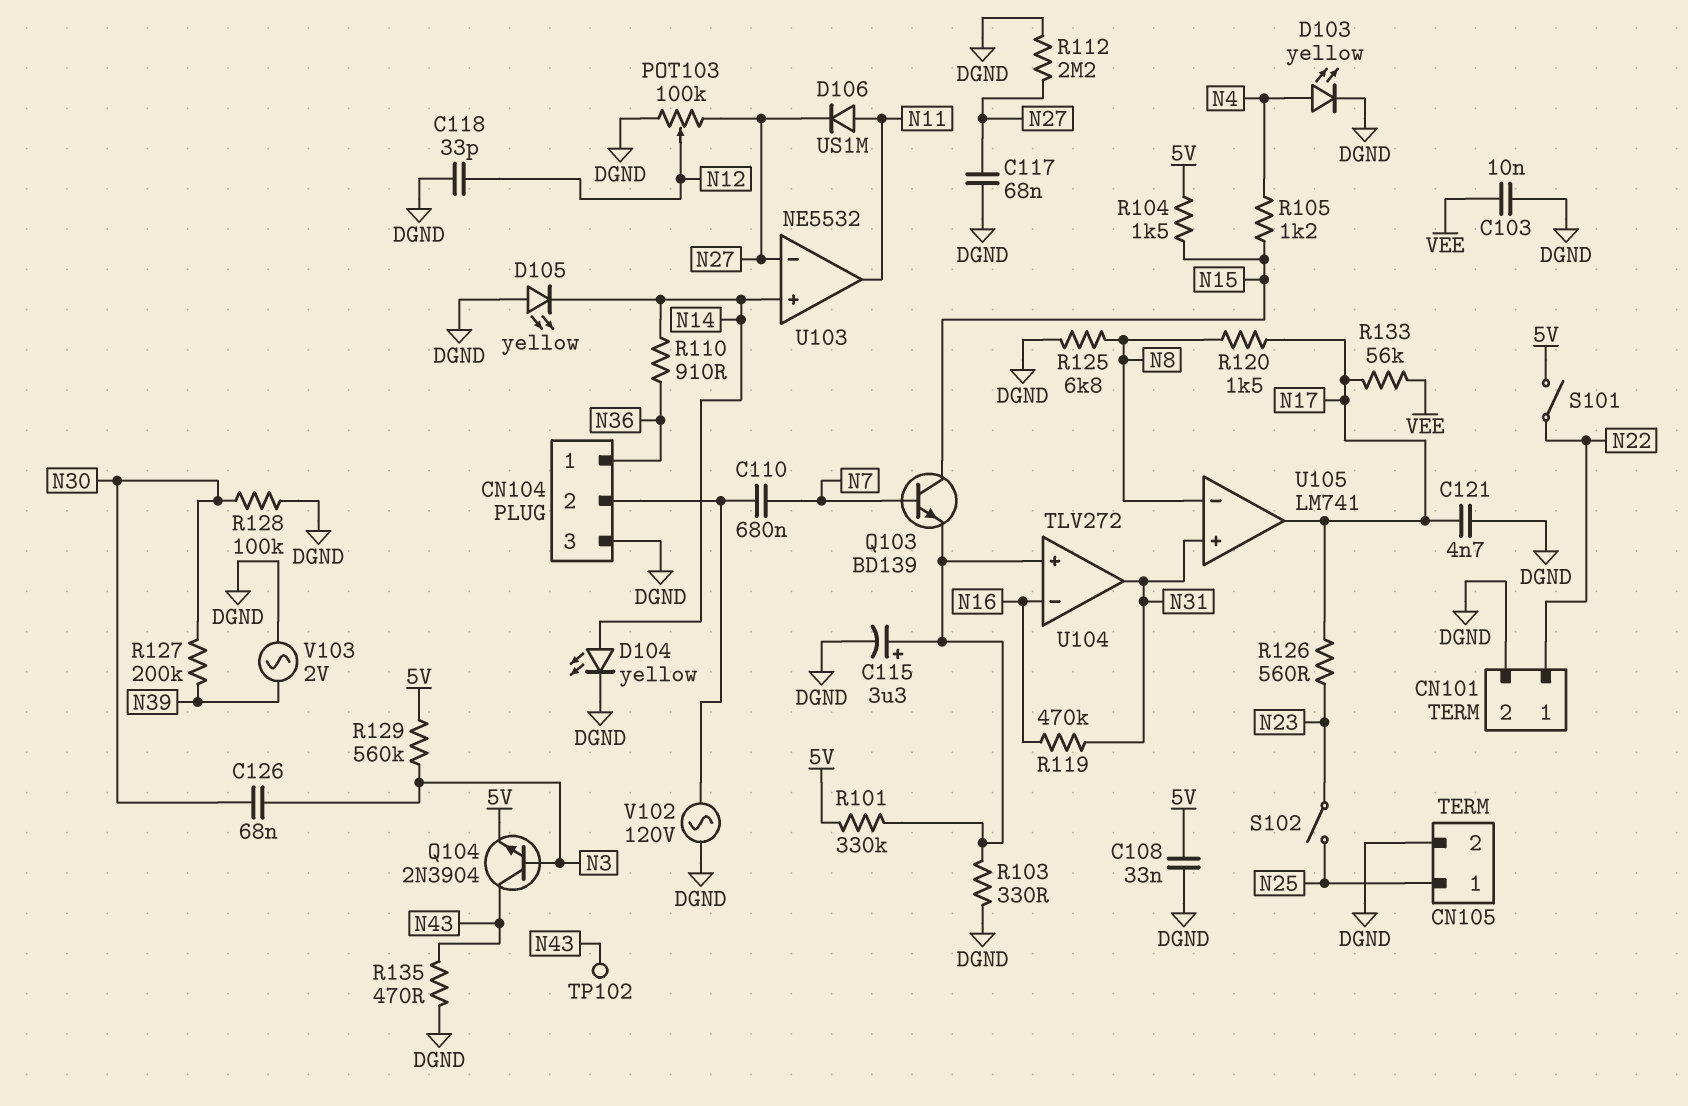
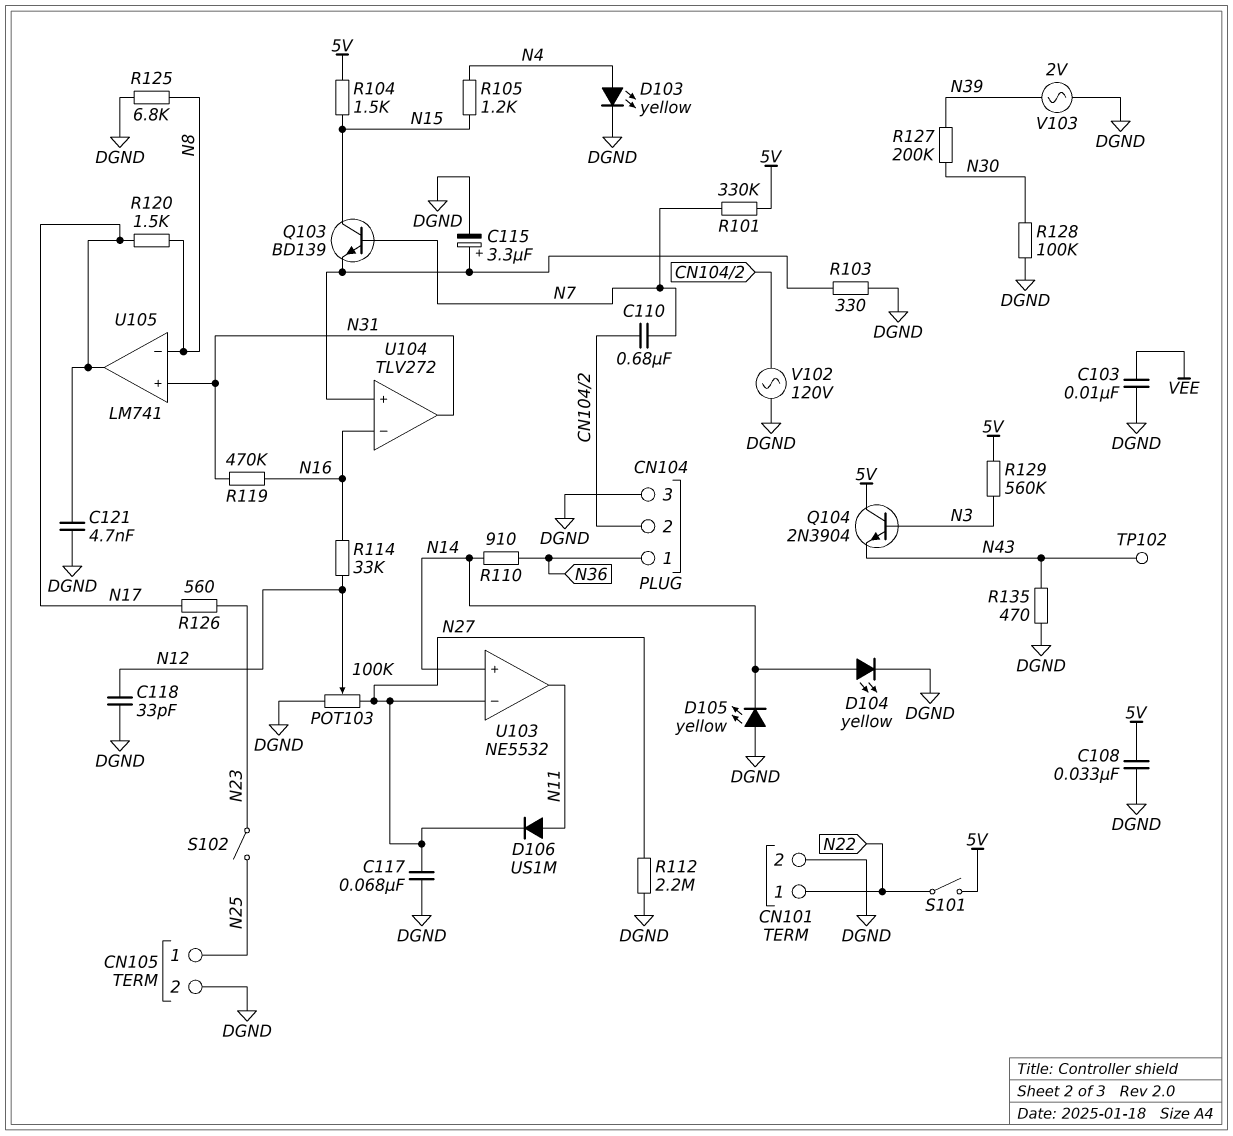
C126: 68nF (N3, N30) -> none
Q104: NPN 2N3904 (B N3, C N43, E 5V) -> NPN 2N3904 (B N3, C 5V, E N43)
R101: 330k (5V, U104/in+) -> 330k (5V, N7)
R114: none -> 33k (N12, N16)
R133: 56k (N17, VEE) -> none

